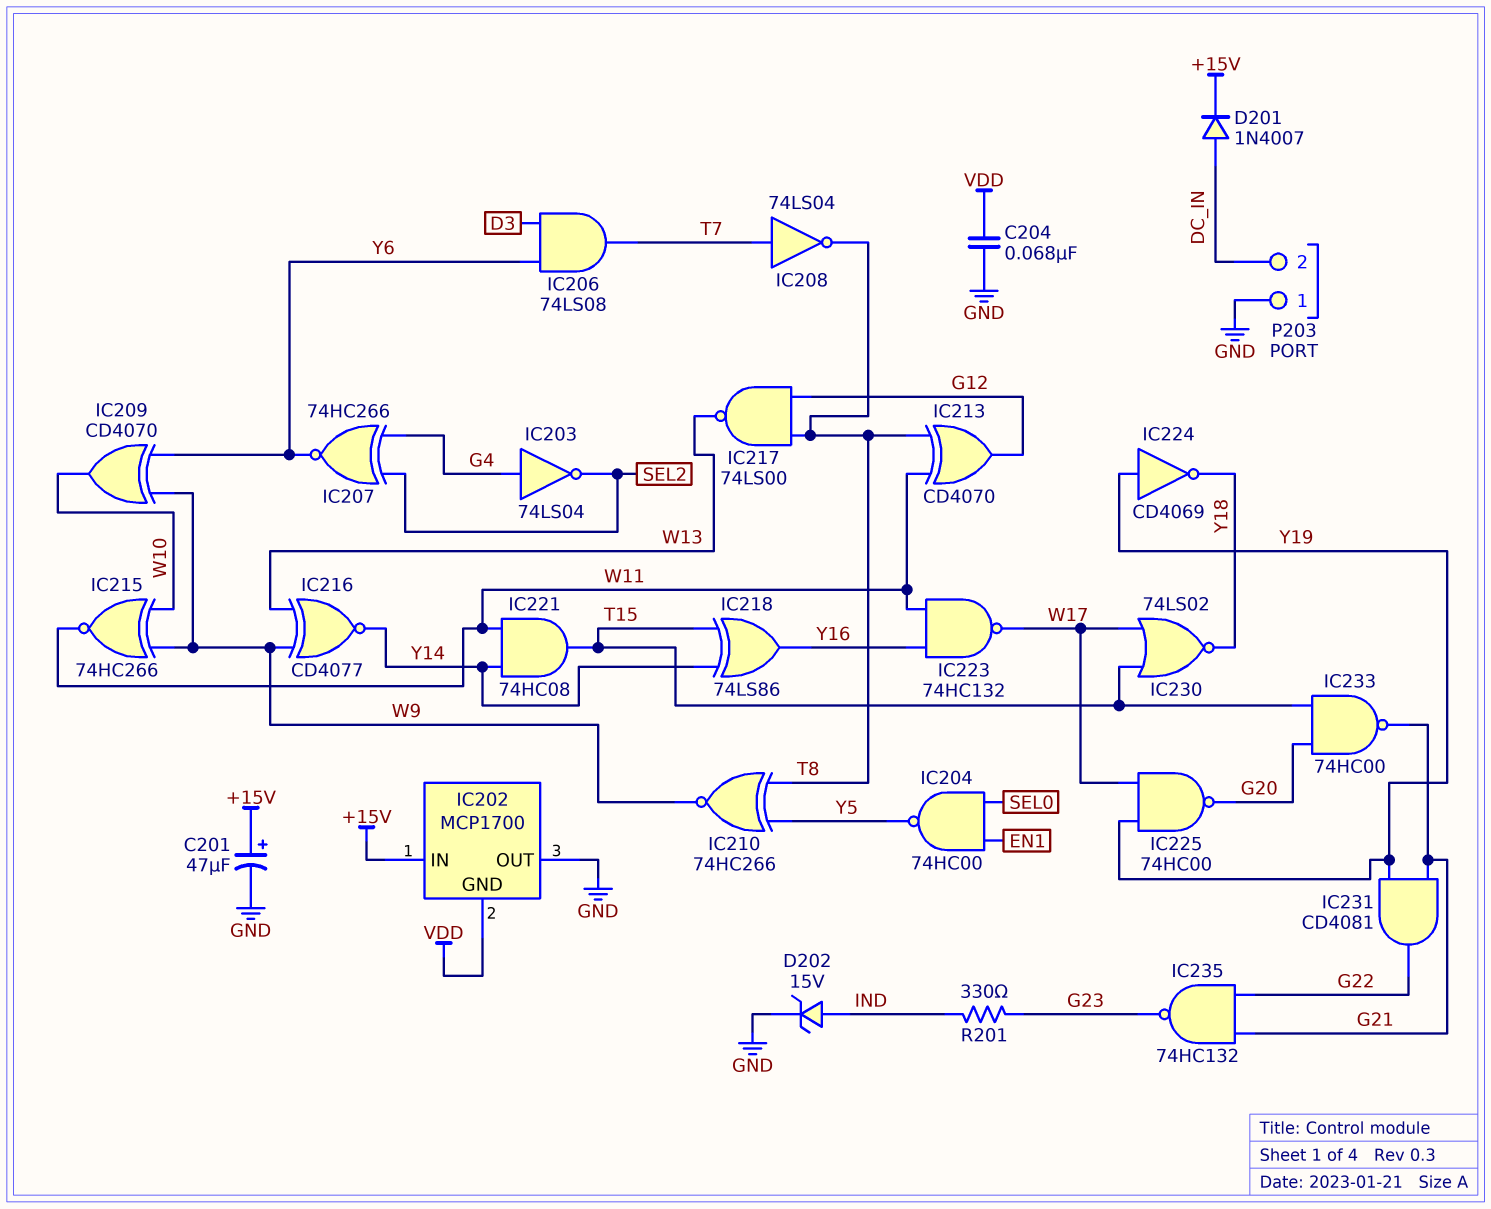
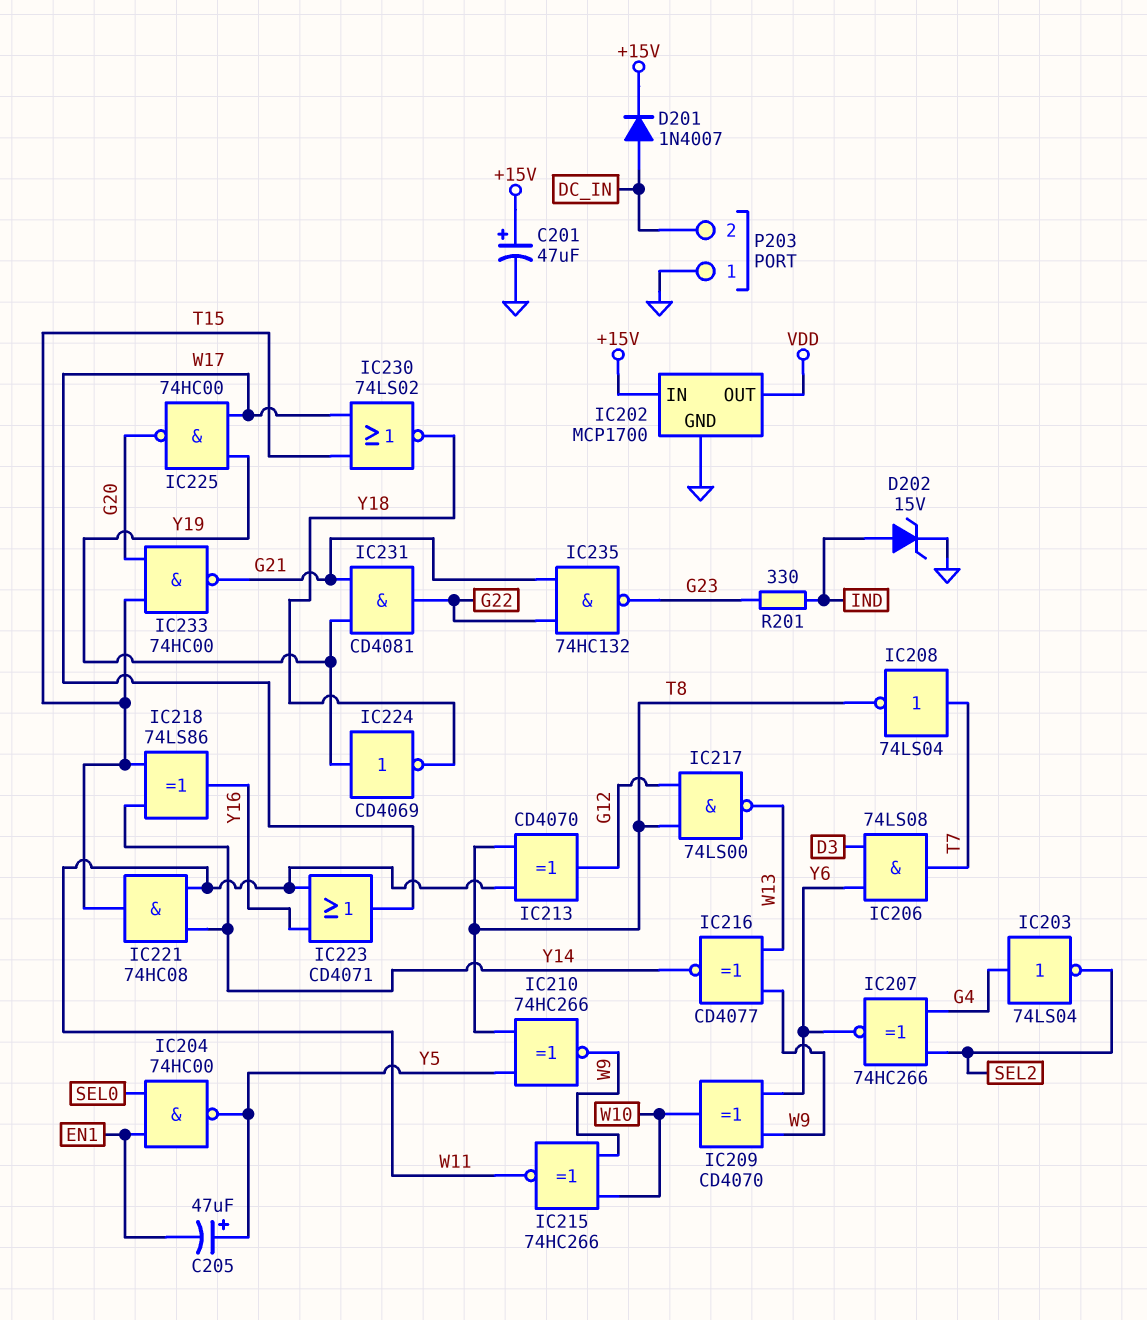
C204: 68nF (GND, VDD) -> none
C205: none -> 47uF (plus Y5, minus EN1)
IC202 pin GND: VDD -> GND
IC202 pin OUT: GND -> VDD
IC223: NAND 74HC132 (in W11, in Y16, out W17) -> OR CD4071 (in W11, in Y16, out W17)

